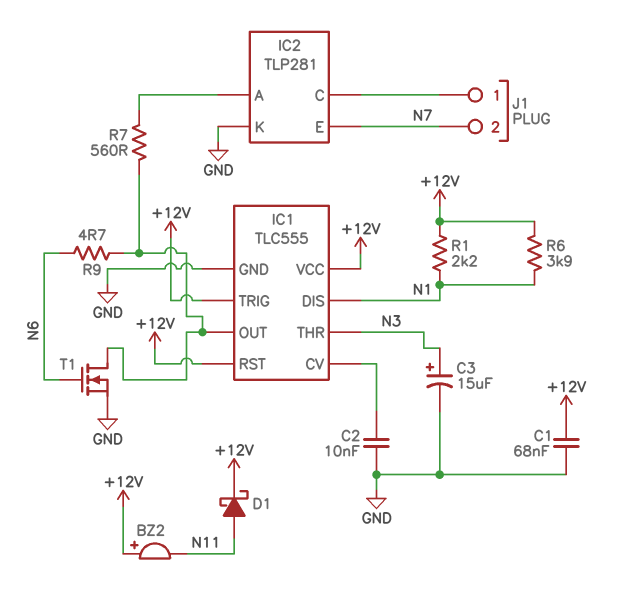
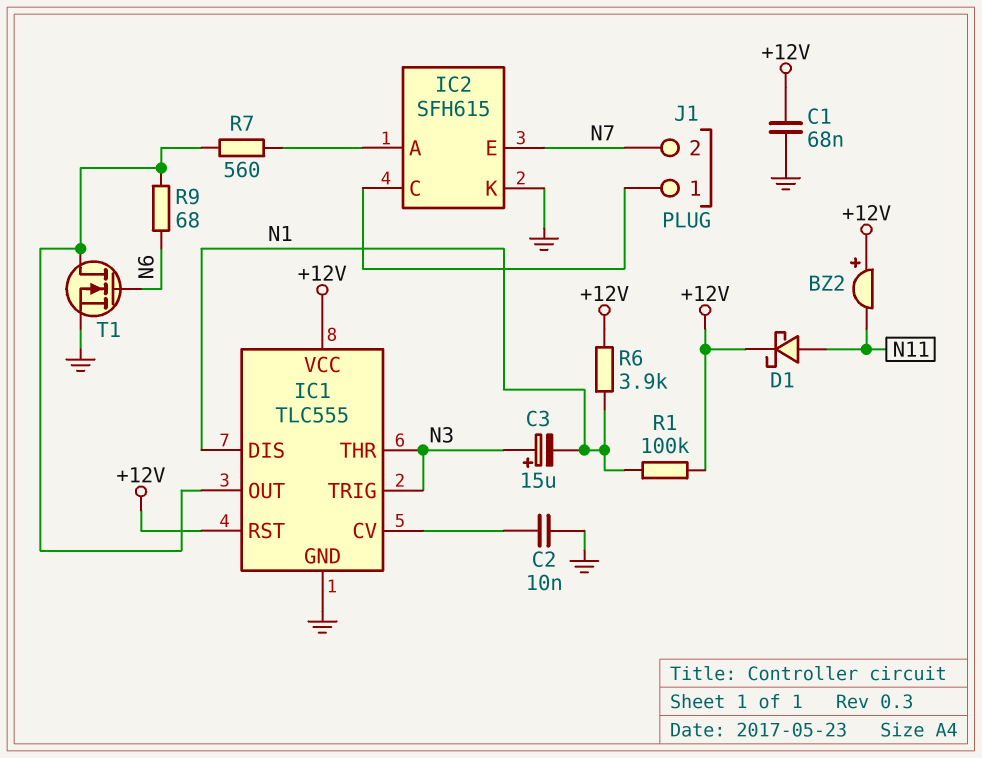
C3: 15uF (plus N3, minus GND) -> 15uF (plus N3, minus N1)
IC1 pin TRIG: +12V -> N3
IC2: TLP281 -> SFH615
R1: 2.2k (+12V, N1) -> 100k (+12V, N1)
R9: 4.7 (IC1/OUT, N6) -> 68 (IC1/OUT, N6)

